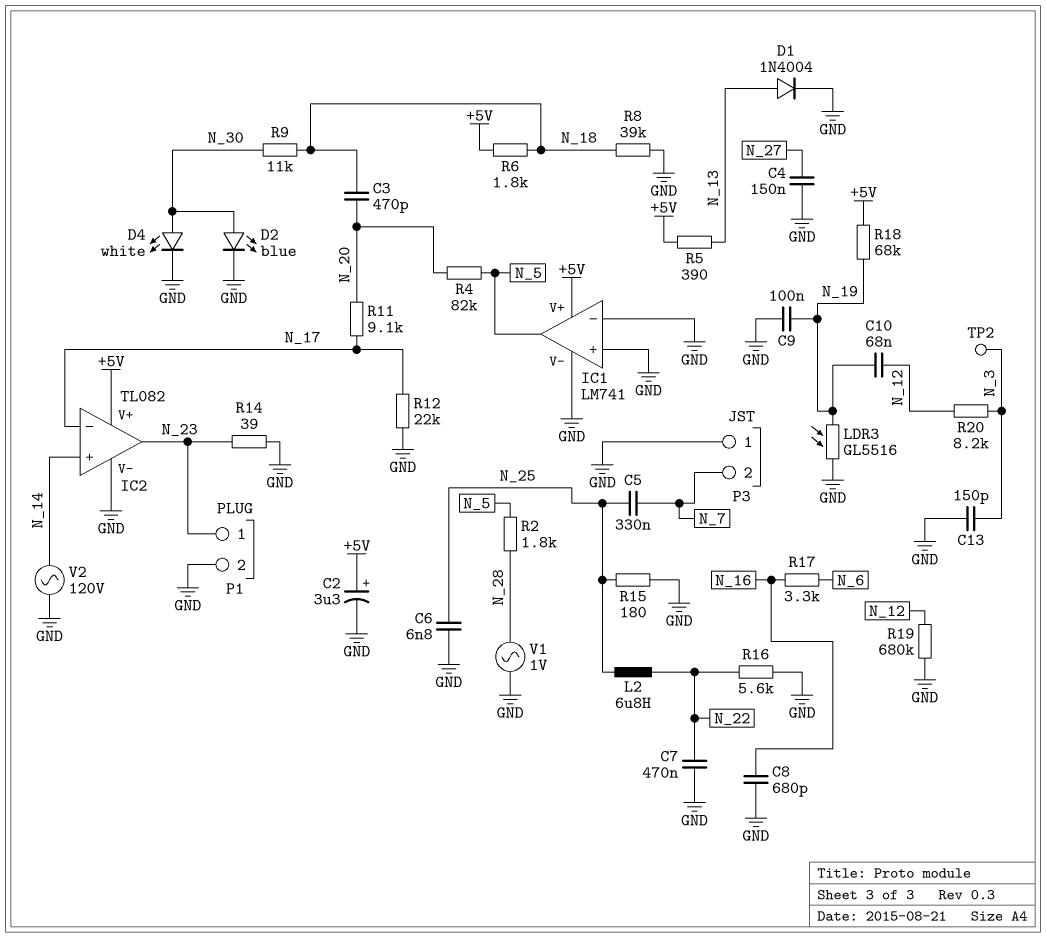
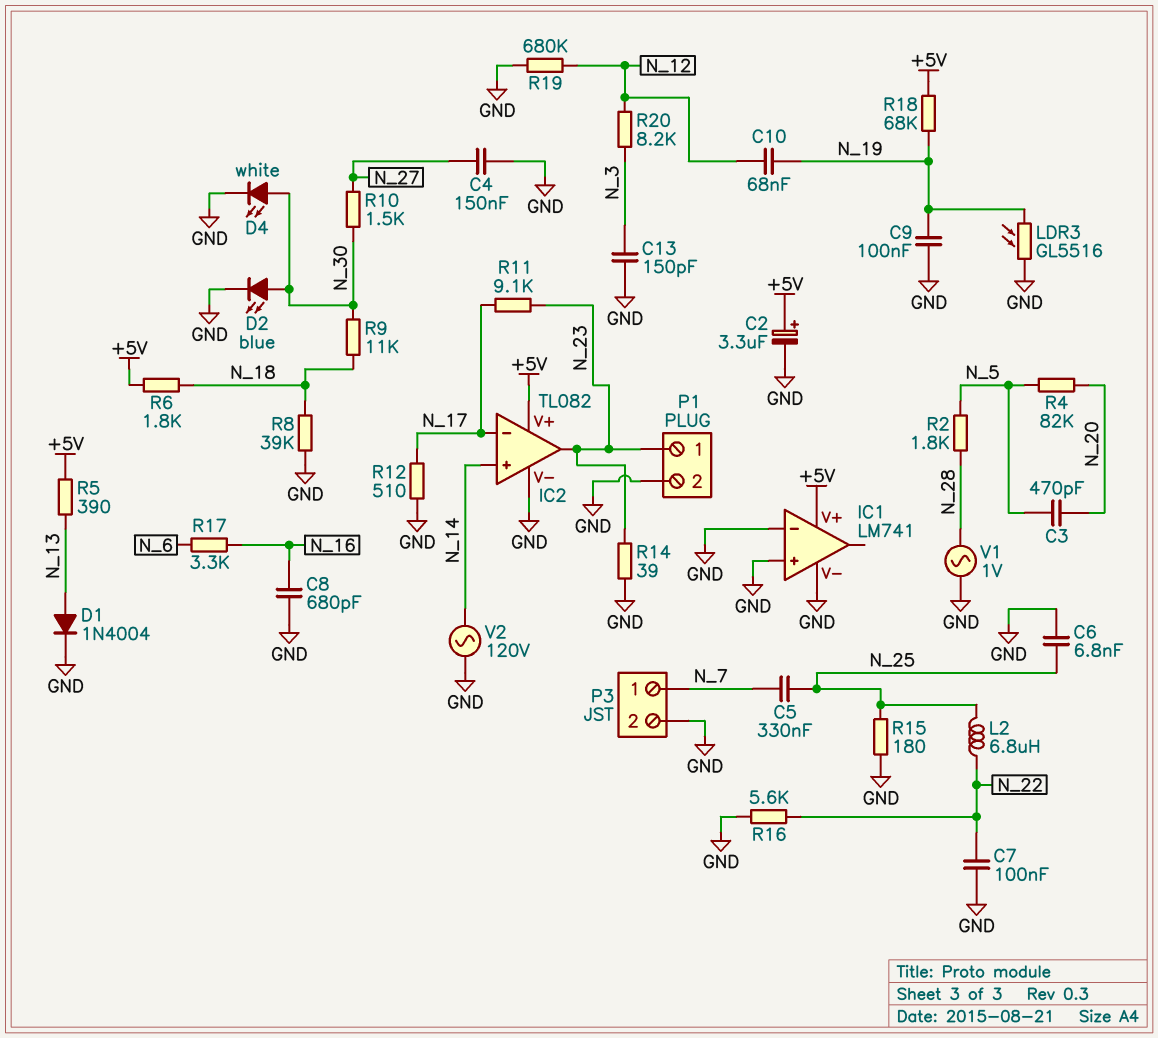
C3: 470pF (N_18, N_20) -> 470pF (N_5, N_20)
C7: 470nF (GND, N_22) -> 100nF (GND, N_22)
IC1 pin out: N_5 -> none
P3 pin 1: GND -> N_7
P3 pin 2: N_7 -> GND
R10: none -> 1.5k (N_27, N_30)
R11: 9.1k (N_17, N_20) -> 9.1k (N_17, N_23)
R12: 22k (GND, N_17) -> 510 (GND, N_17)
TP2: test point (N_3) -> none

